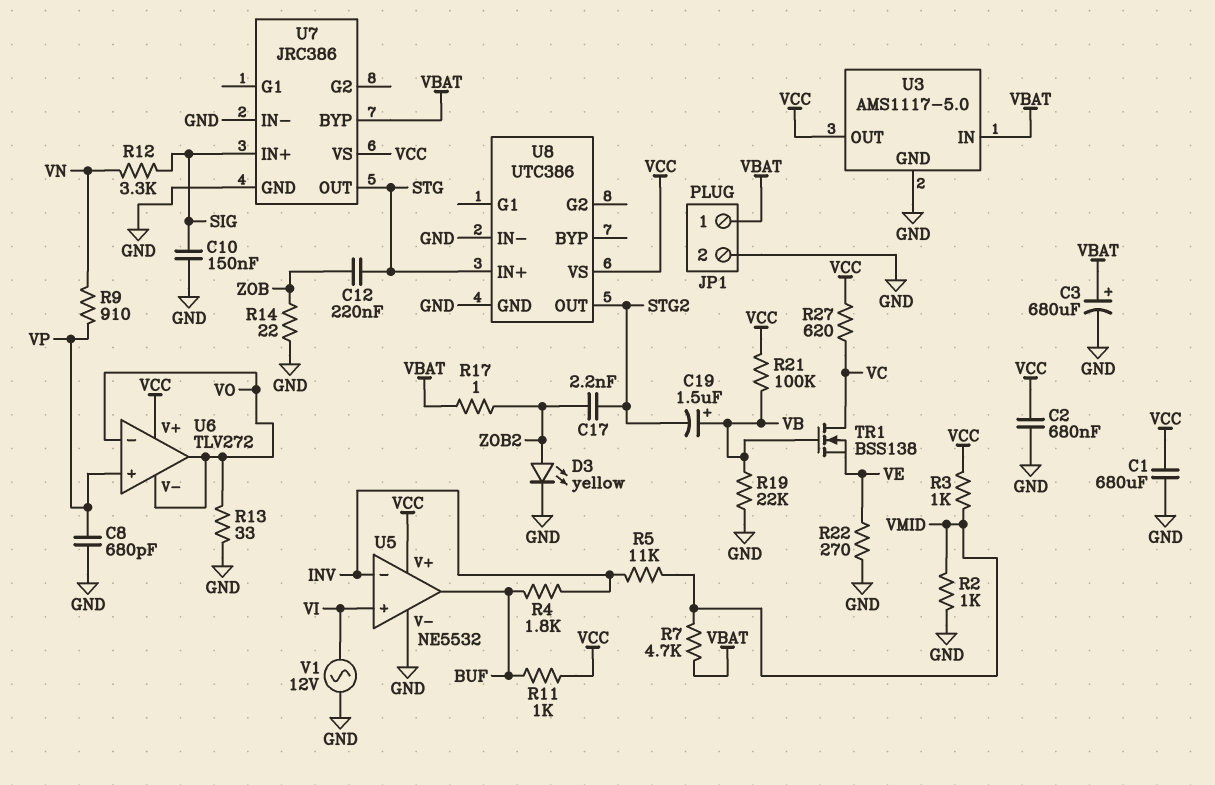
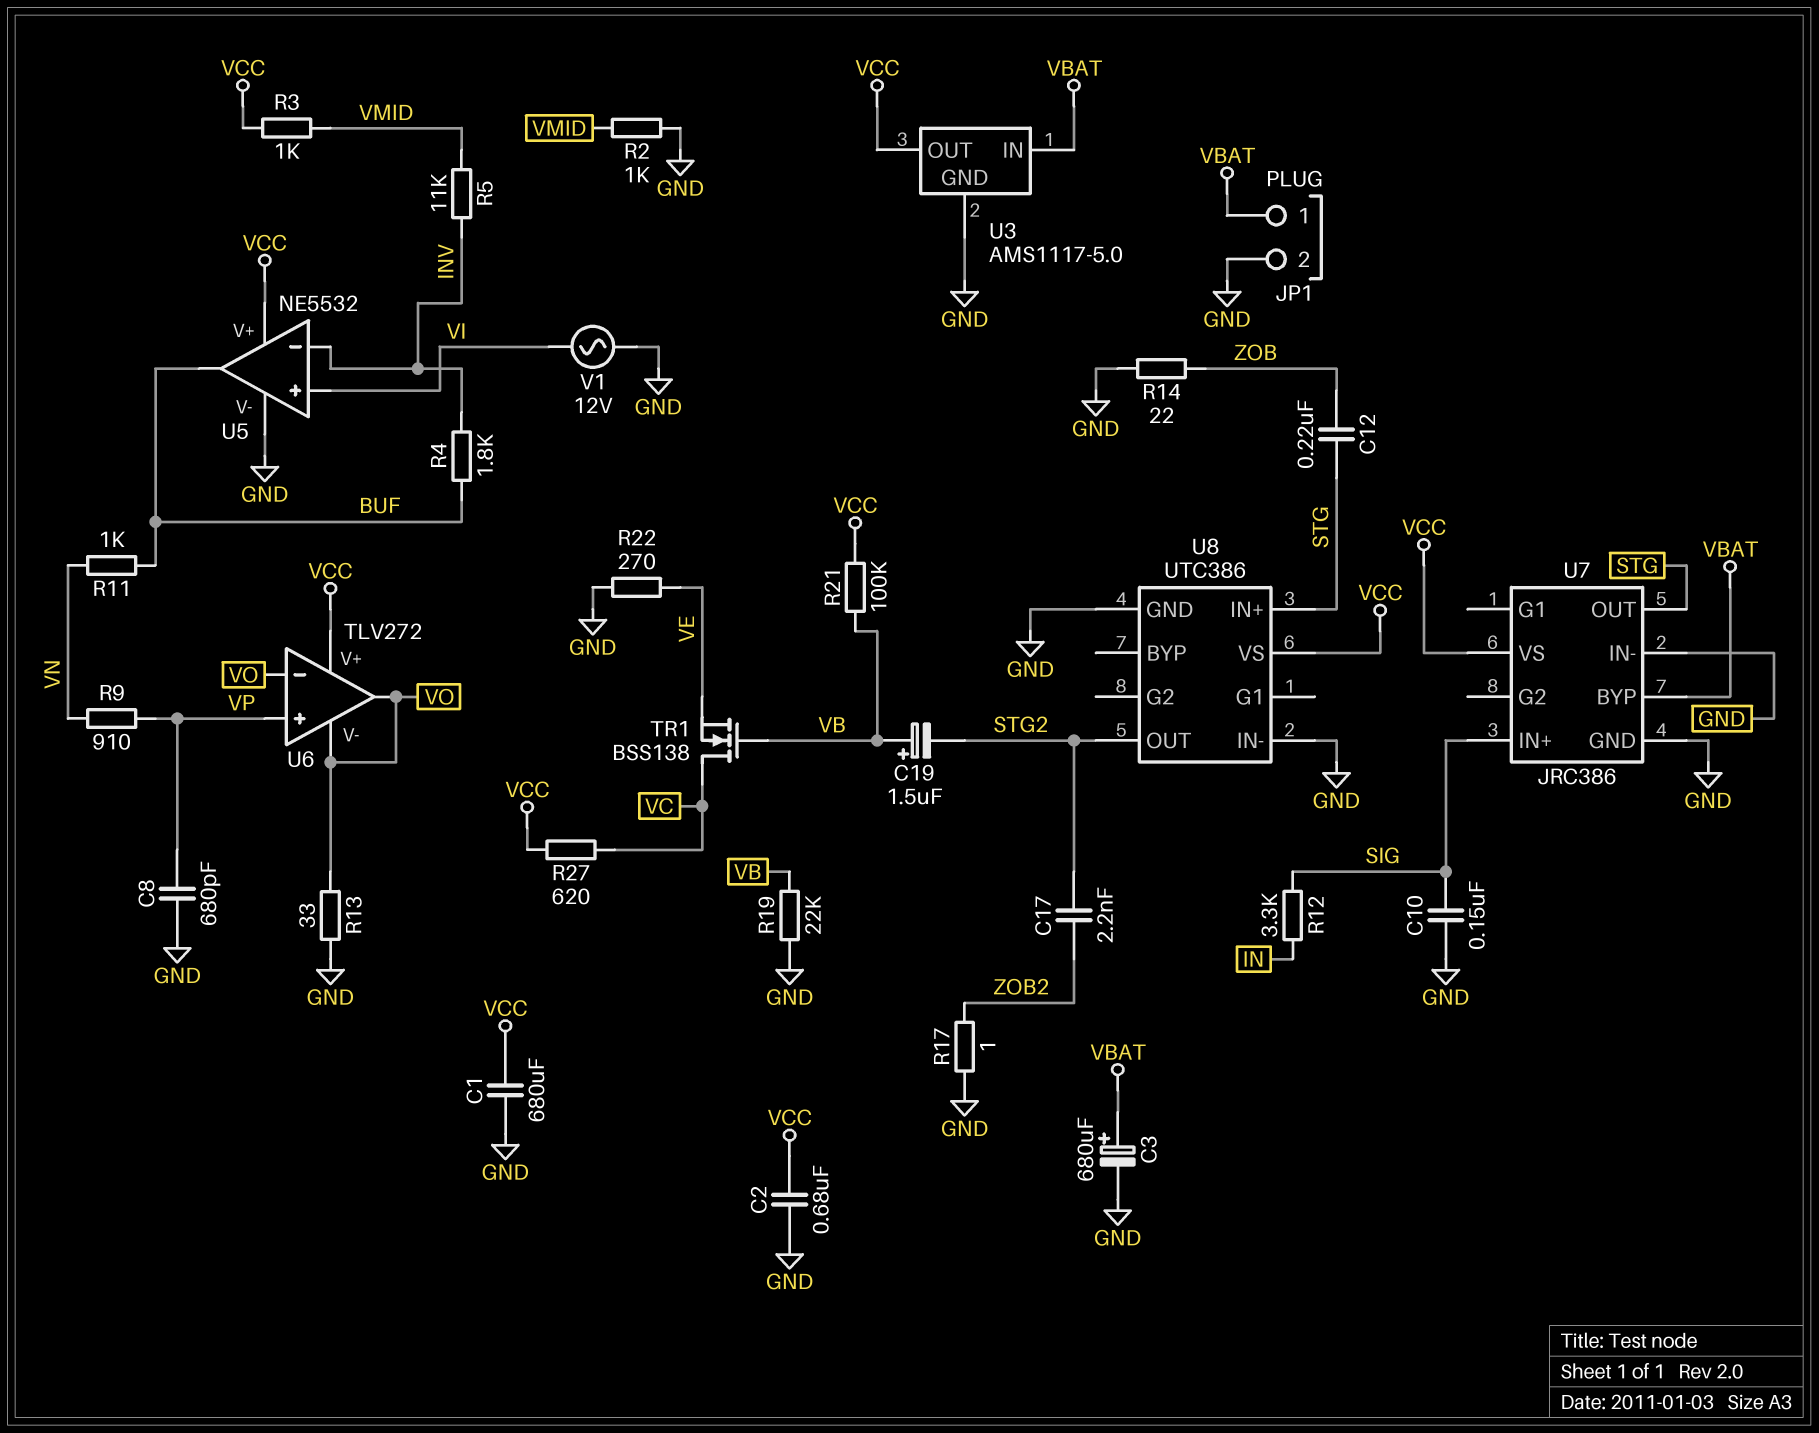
D3: LED yellow (A ZOB2, K GND) -> none
R7: 4.7k (VBAT, VMID) -> none
R11: 1k (BUF, VCC) -> 1k (BUF, VN)
R12: 3.3k (SIG, VN) -> 3.3k (IN, SIG)
R17: 1 (VBAT, ZOB2) -> 1 (GND, ZOB2)

